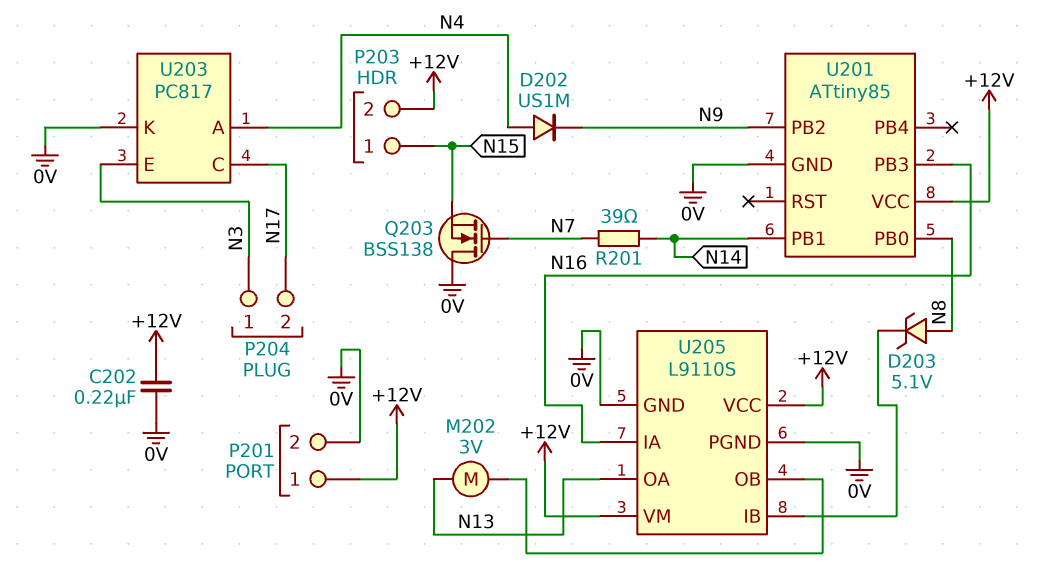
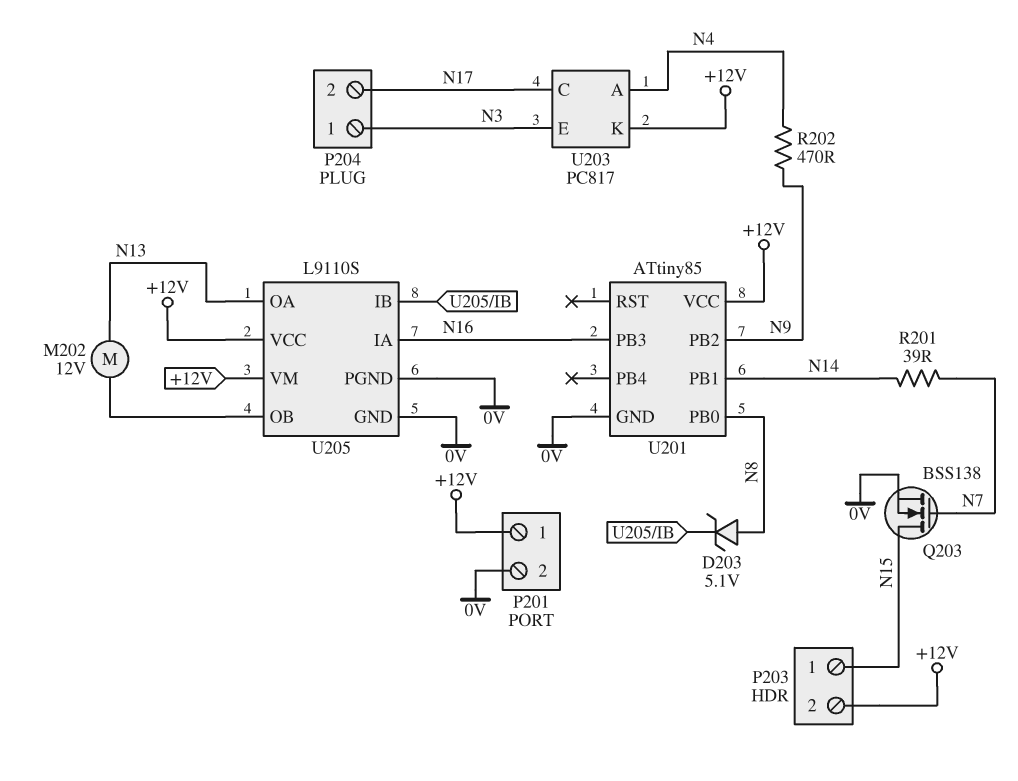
C202: 220nF (+12V, 0V) -> none
D202: diode US1M (A N4, K N9) -> none
M202: motor 3V (N13, U205/OB) -> motor 12V (N13, U205/OB)
Q203: NMOS BSS138 (G N7, D 0V, S N15) -> NMOS BSS138 (G N7, D N15, S 0V)
R202: none -> 470 (N4, N9)
U203 pin K: 0V -> +12V

